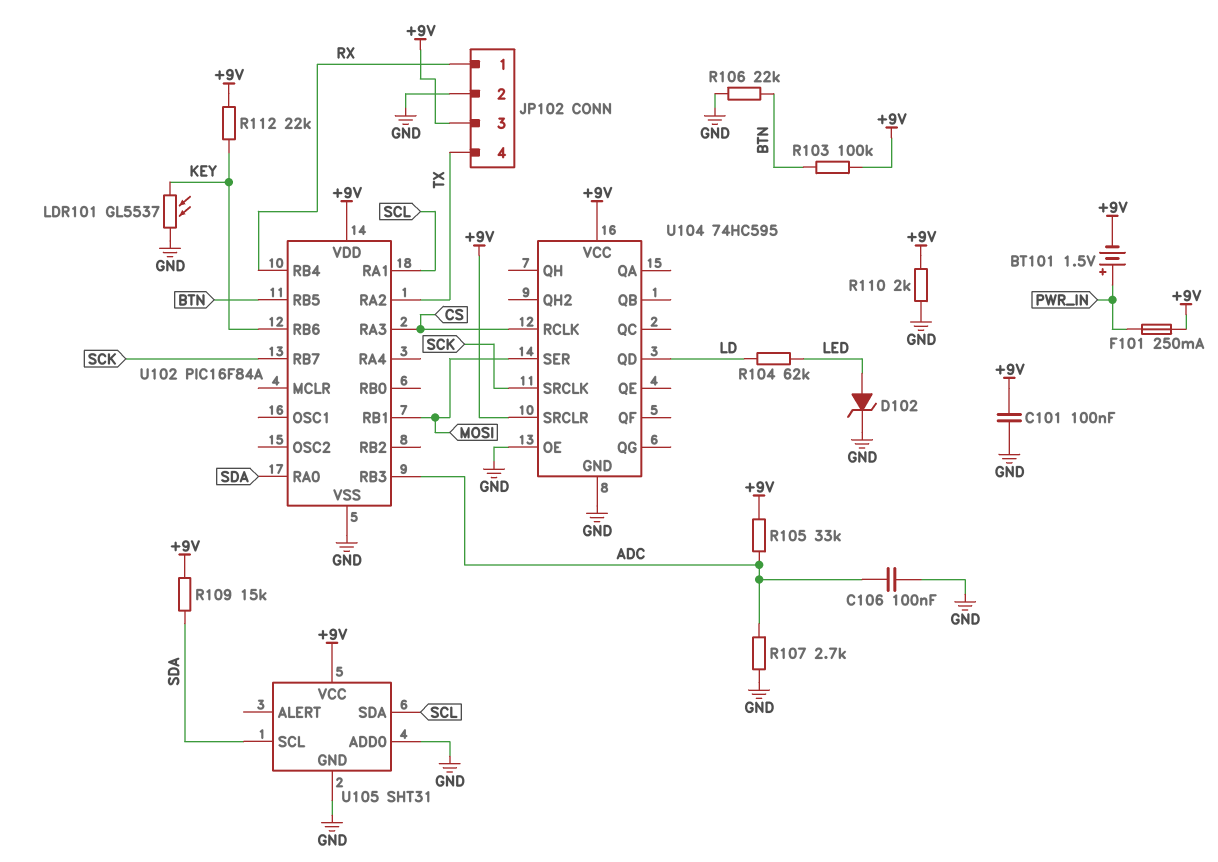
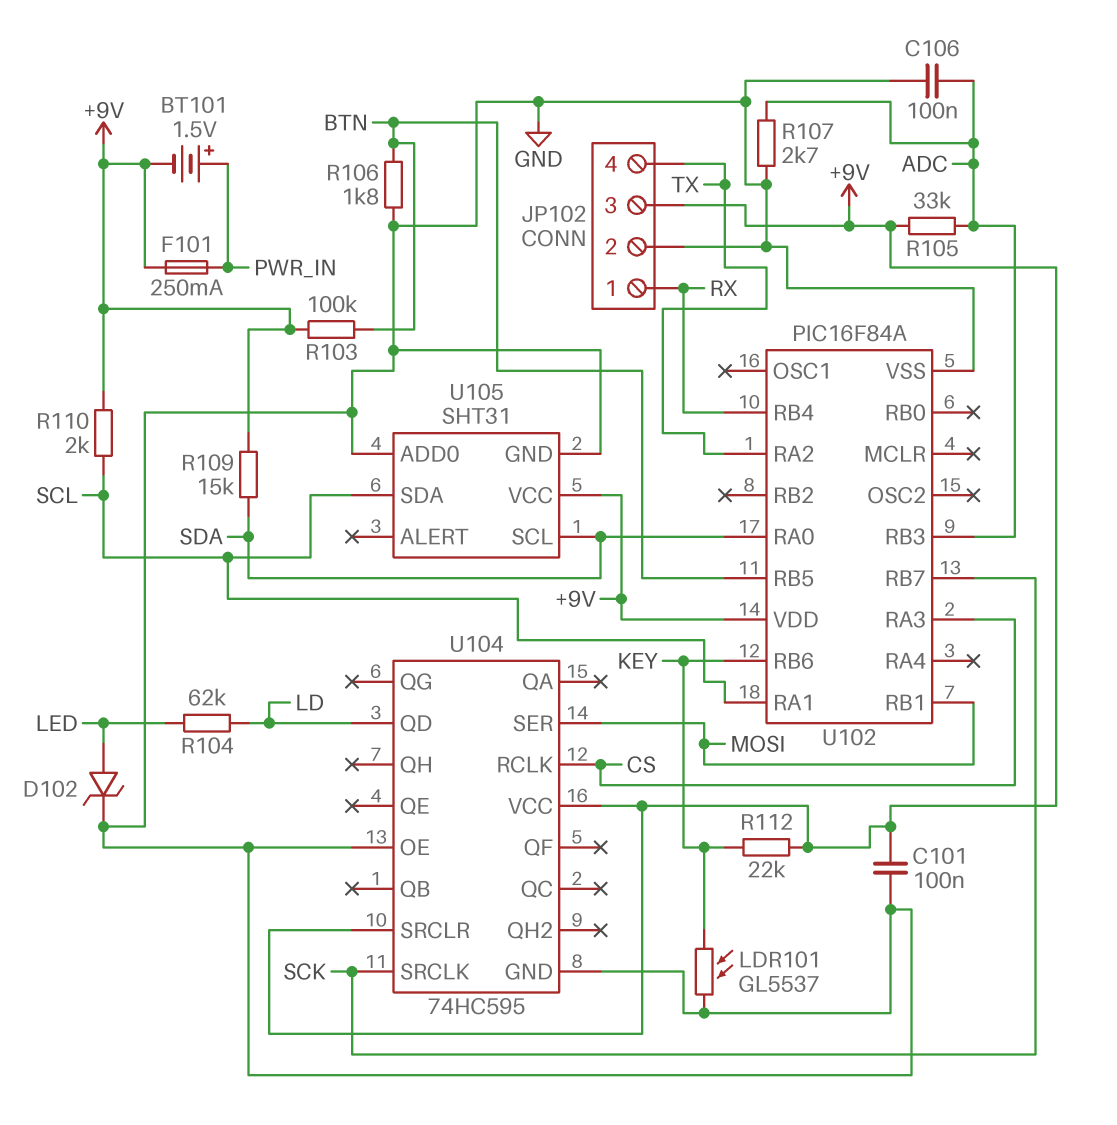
R106: 22k (BTN, GND) -> 1.8k (BTN, GND)
R110: 2k (+9V, GND) -> 2k (+9V, SCL)

